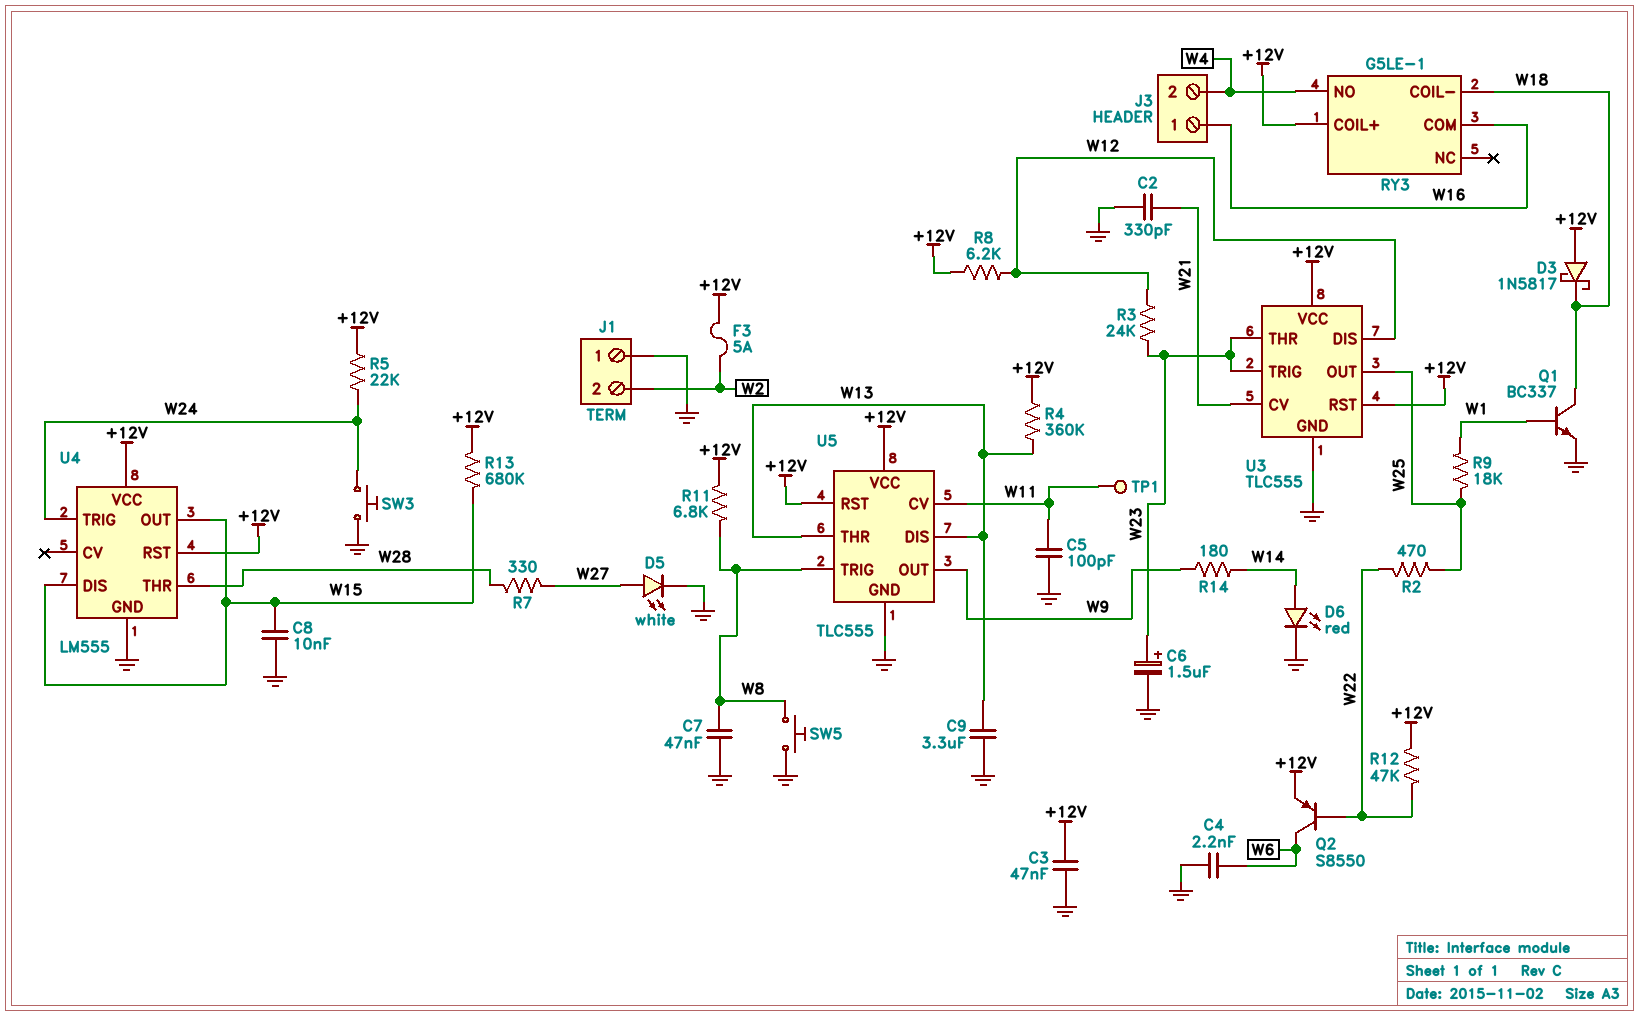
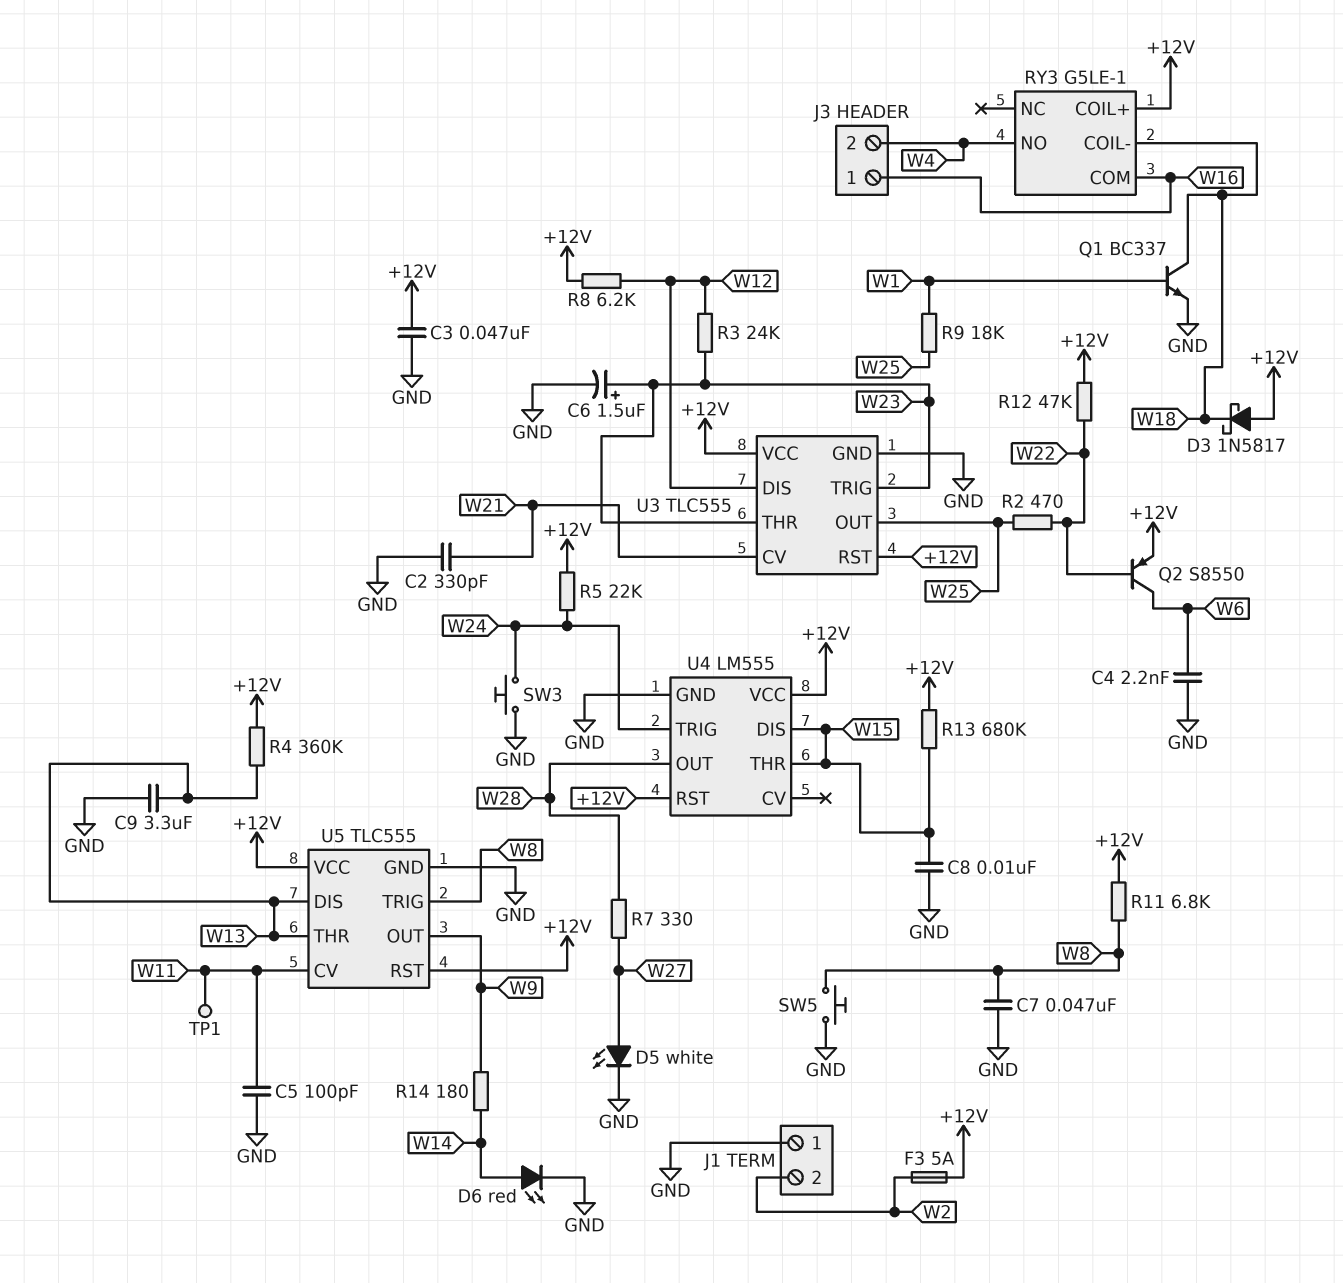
U4 pin OUT: W15 -> W28
U4 pin THR: W28 -> W15

